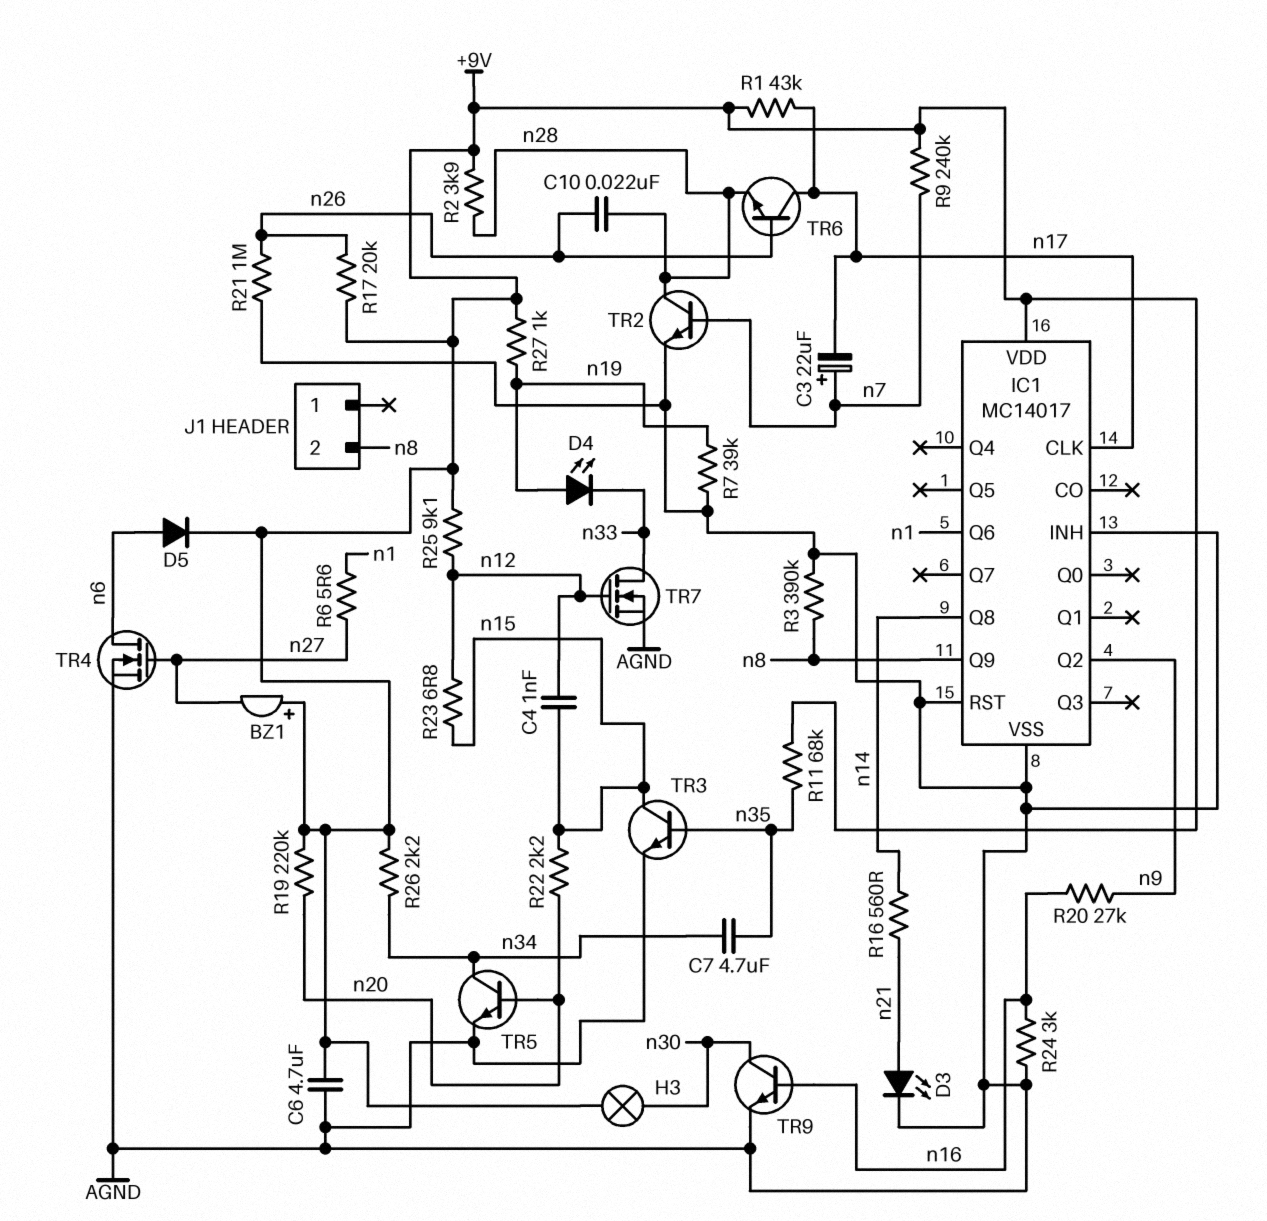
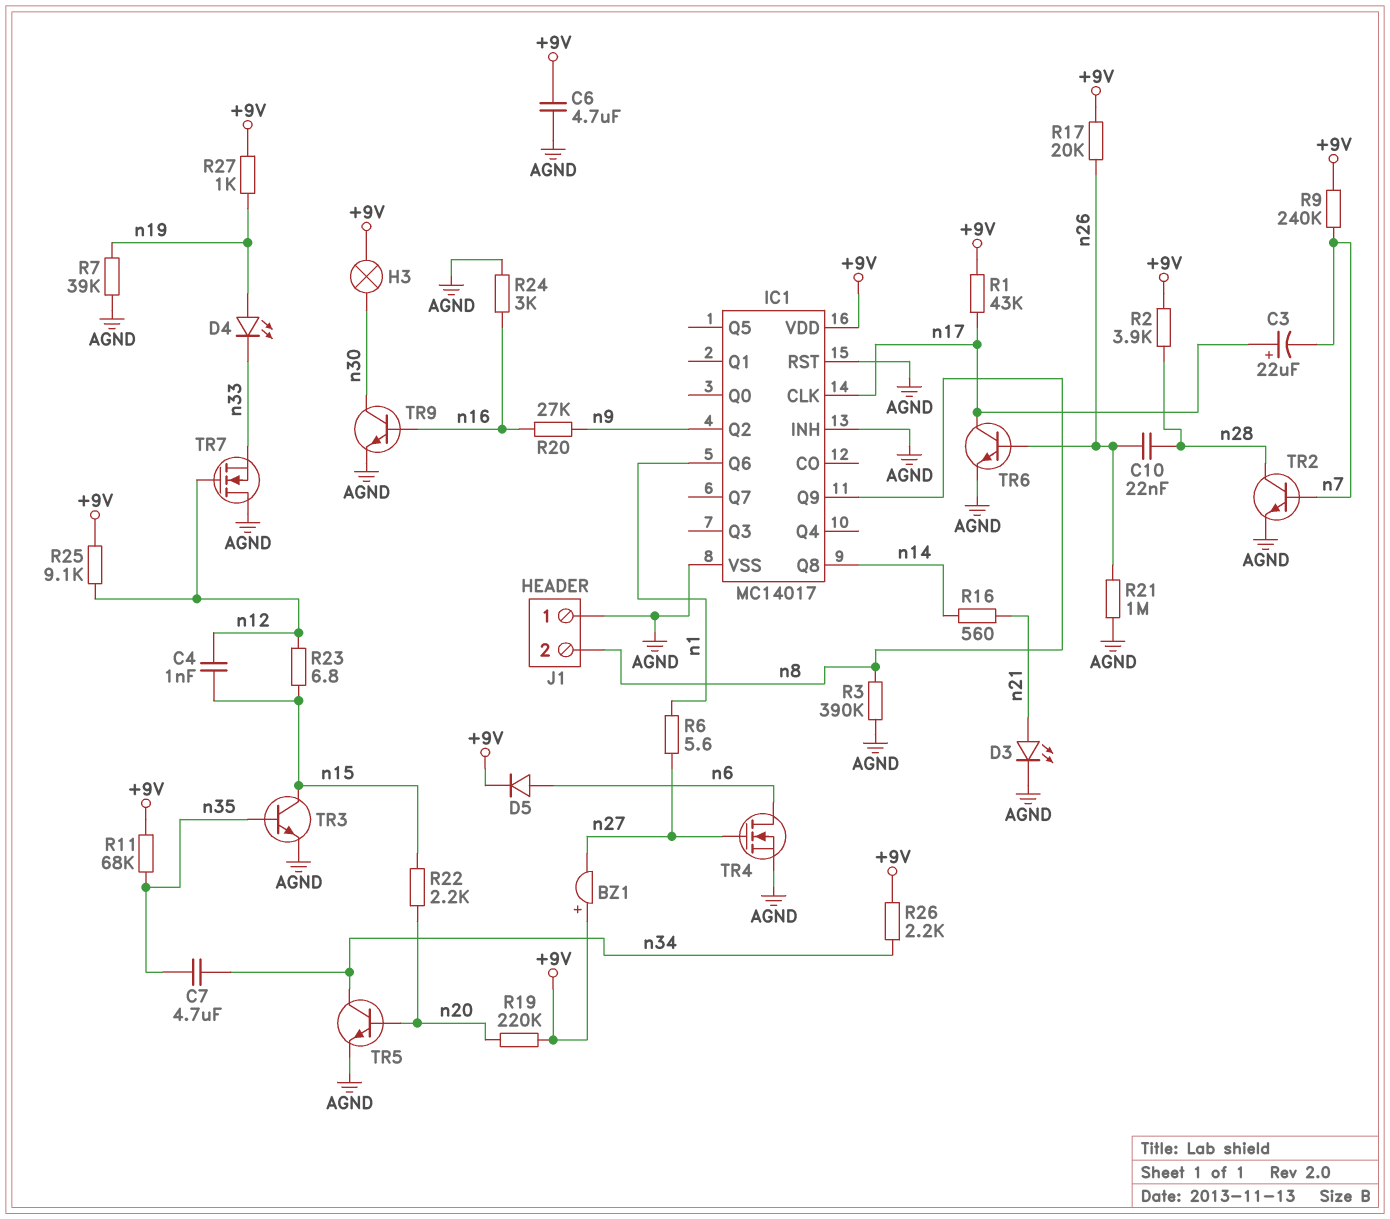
C3: 22uF (plus n7, minus n17) -> 22uF (plus n17, minus n7)
J1 pin 1: none -> AGND
TR6: NPN (B n26, C n17, E n28) -> NPN (B n26, C n17, E AGND)
TR7: NMOS (G n12, D n33, S AGND) -> NMOS (G n12, D AGND, S n33)

